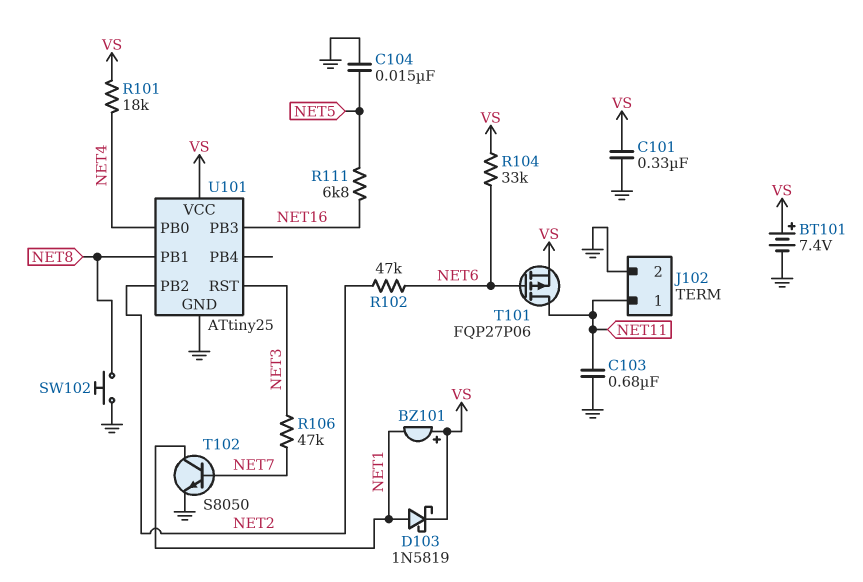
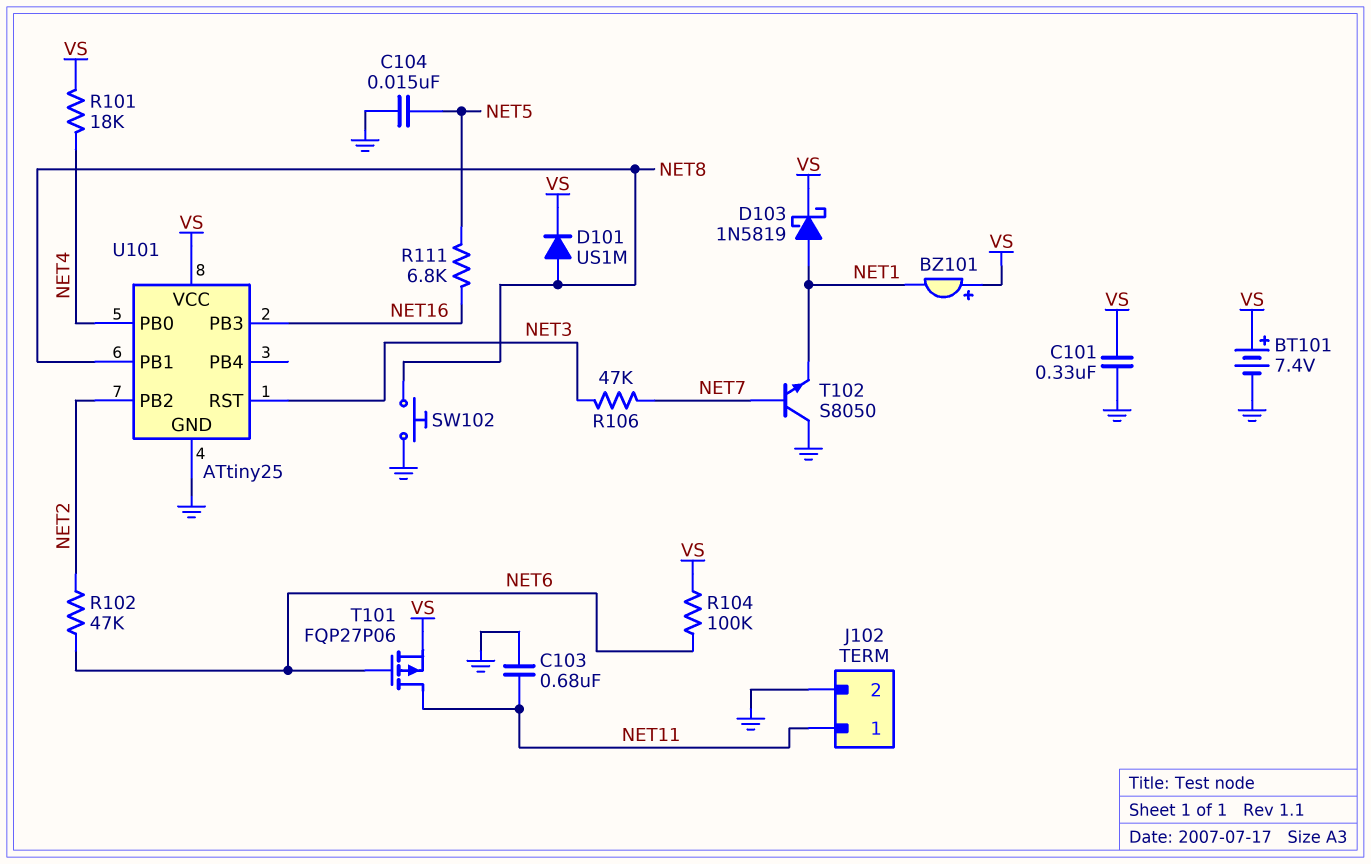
D101: none -> diode US1M (A NET8, K VS)
R104: 33k (NET6, VS) -> 100k (NET6, VS)
T102: NPN S8050 (B NET7, C NET1, E GND) -> NPN S8050 (B NET7, C GND, E NET1)

